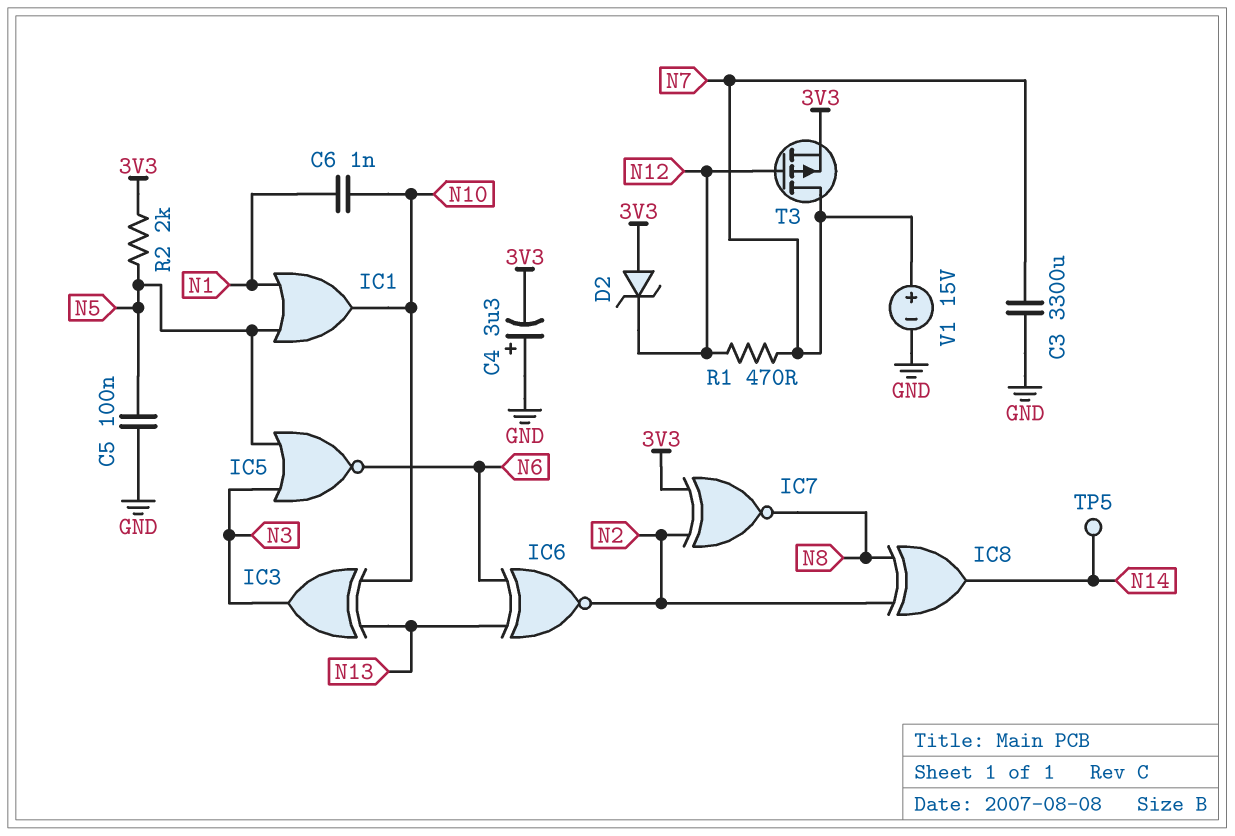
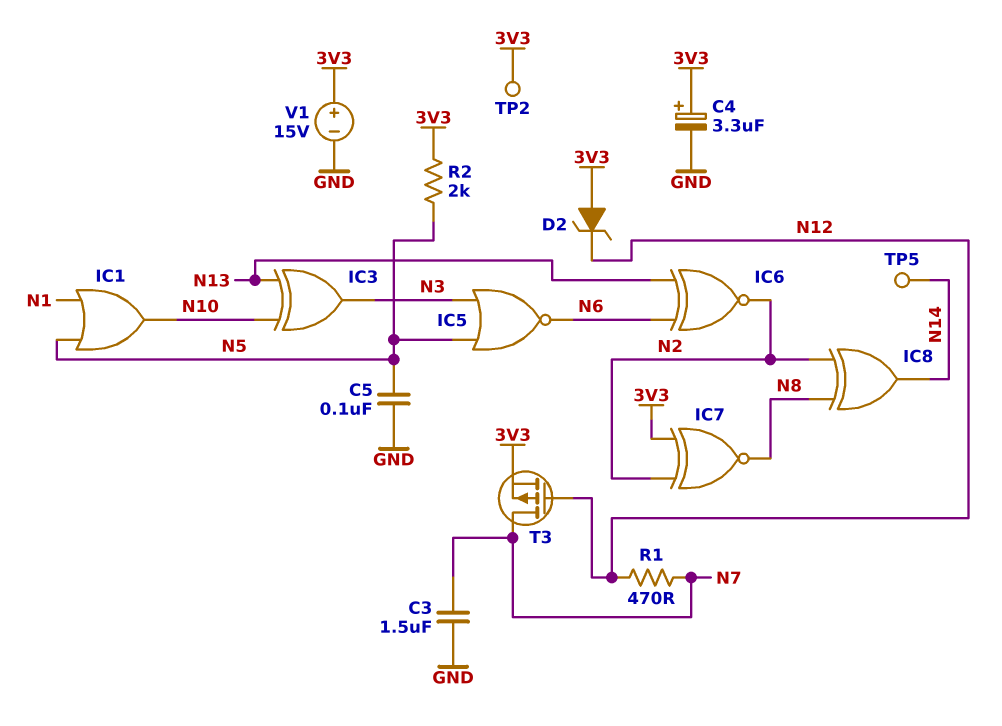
C3: 3300uF (GND, N7) -> 1.5uF (GND, N7)
C4: 3.3uF (plus GND, minus 3V3) -> 3.3uF (plus 3V3, minus GND)
C6: 1nF (N1, N10) -> none
TP2: none -> test point (3V3)
V1: 15V (plus N7, minus GND) -> 15V (plus 3V3, minus GND)

